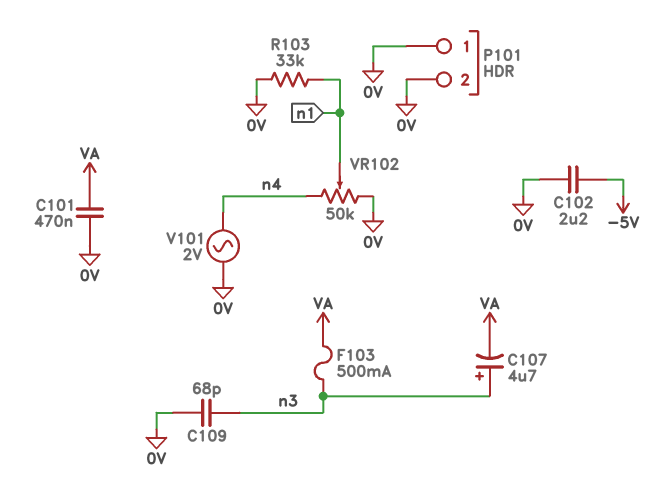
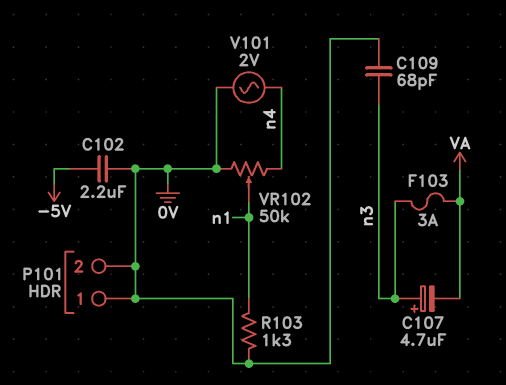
C101: 470nF (0V, VA) -> none
F103: 500mA (VA, n3) -> 3A (VA, n3)
R103: 33k (0V, n1) -> 1.3k (0V, n1)

